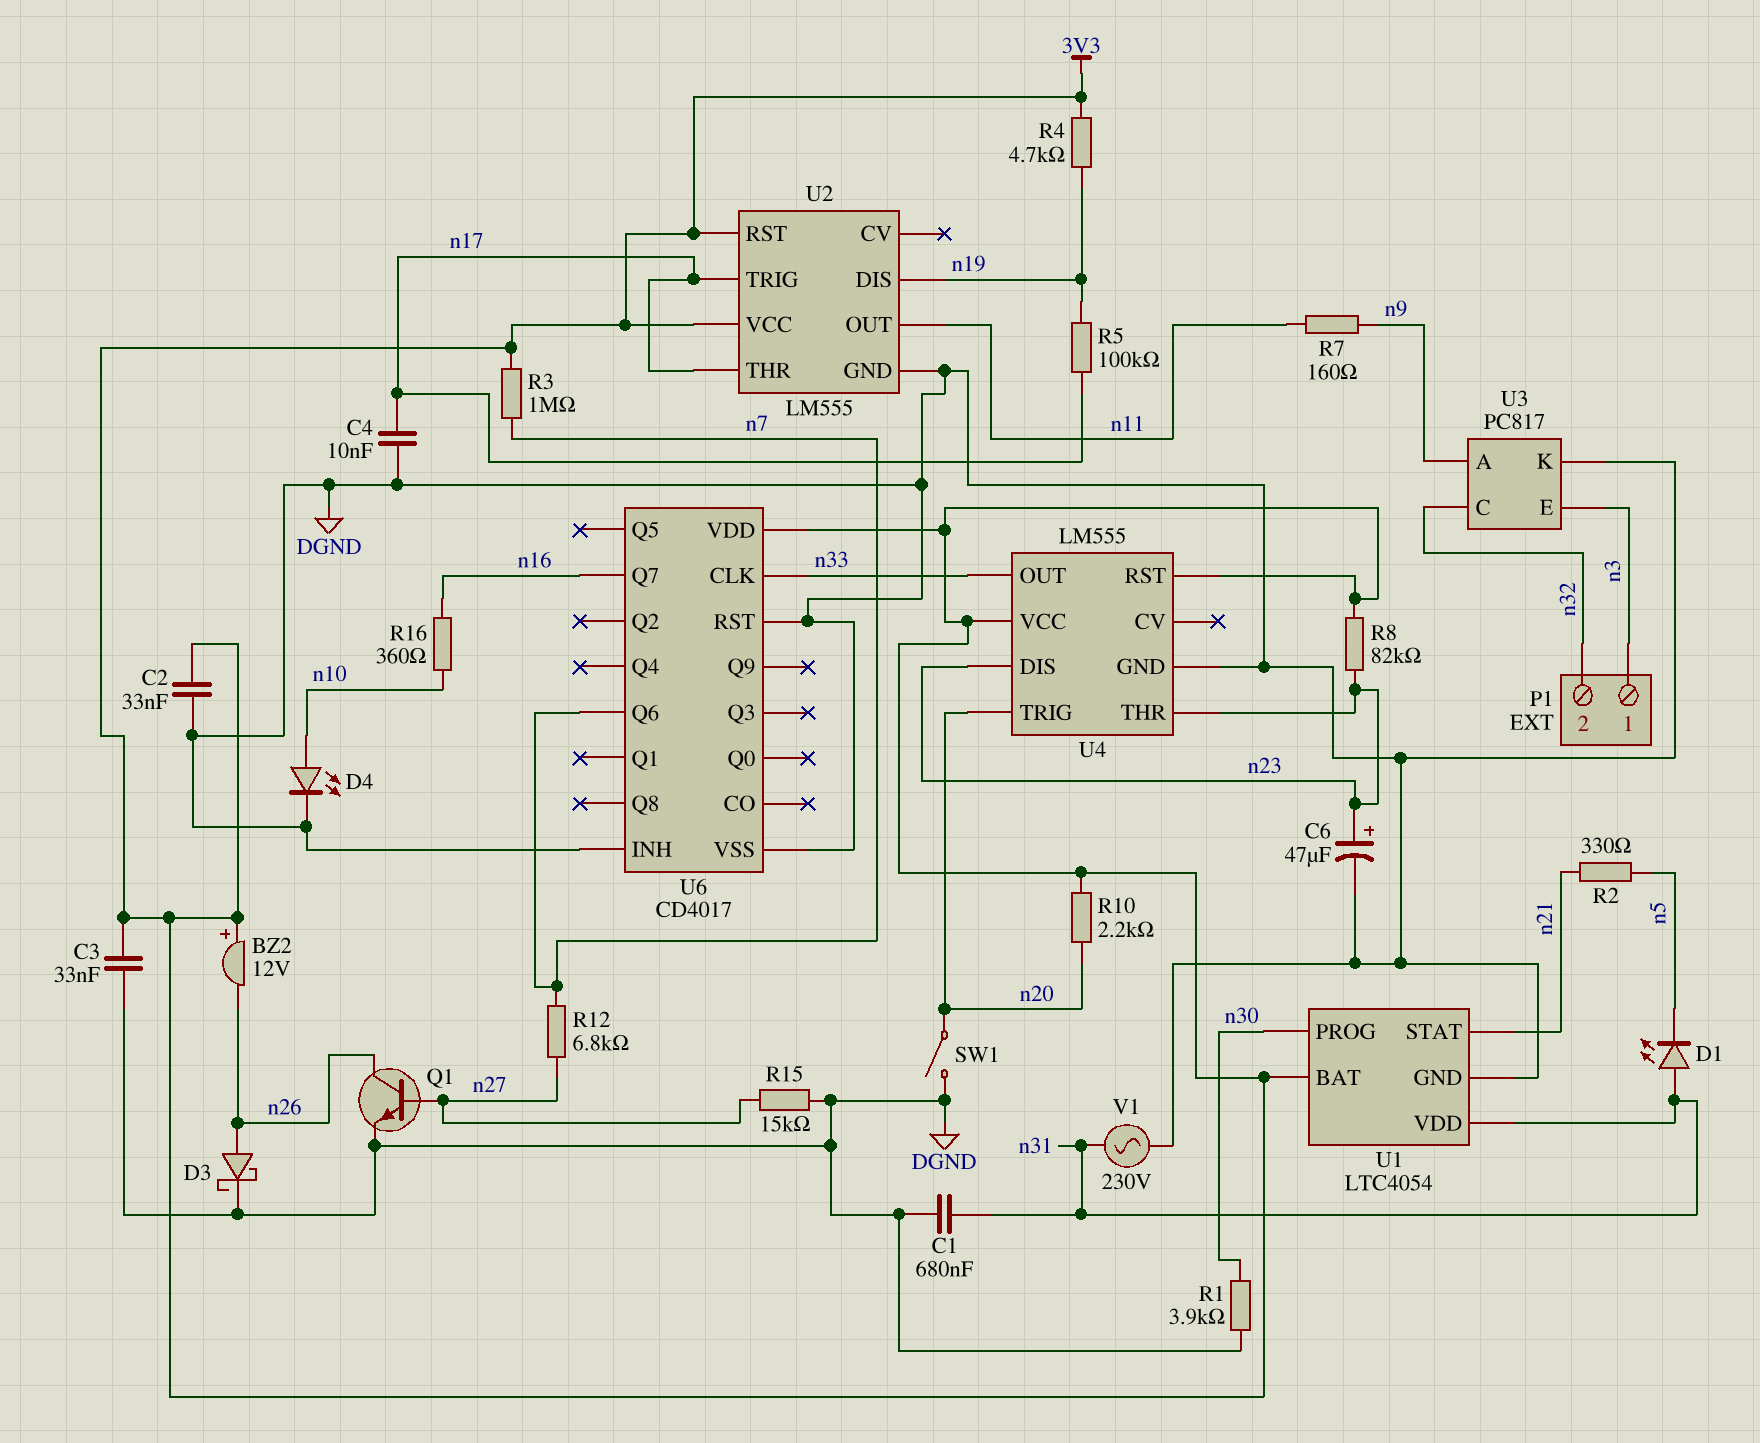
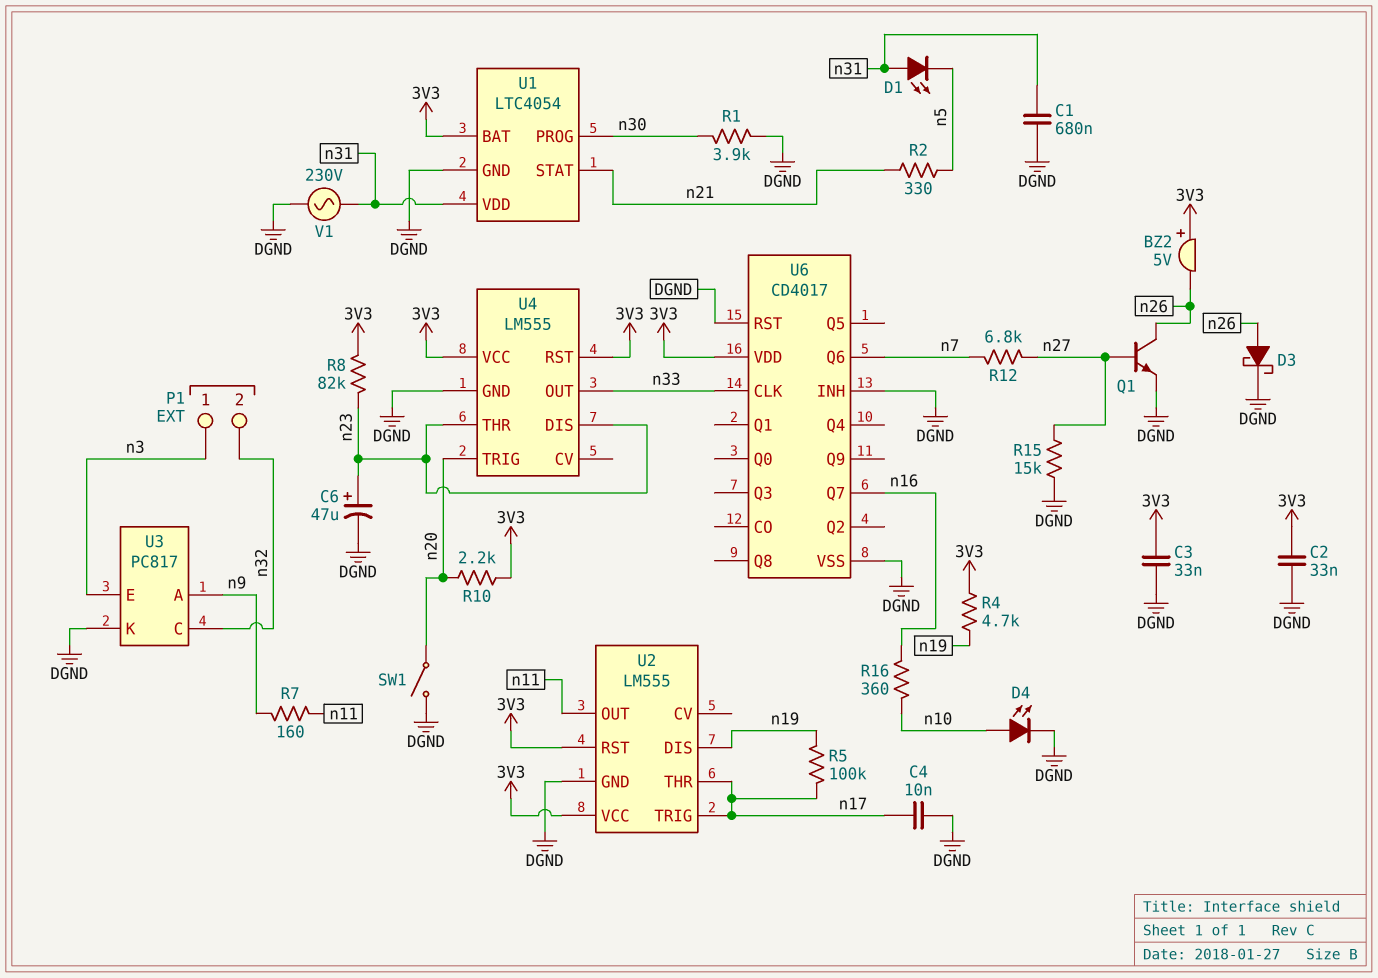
BZ2: buzzer 12V (plus 3V3, minus n26) -> buzzer 5V (plus 3V3, minus n26)
R3: 1M (3V3, n7) -> none

